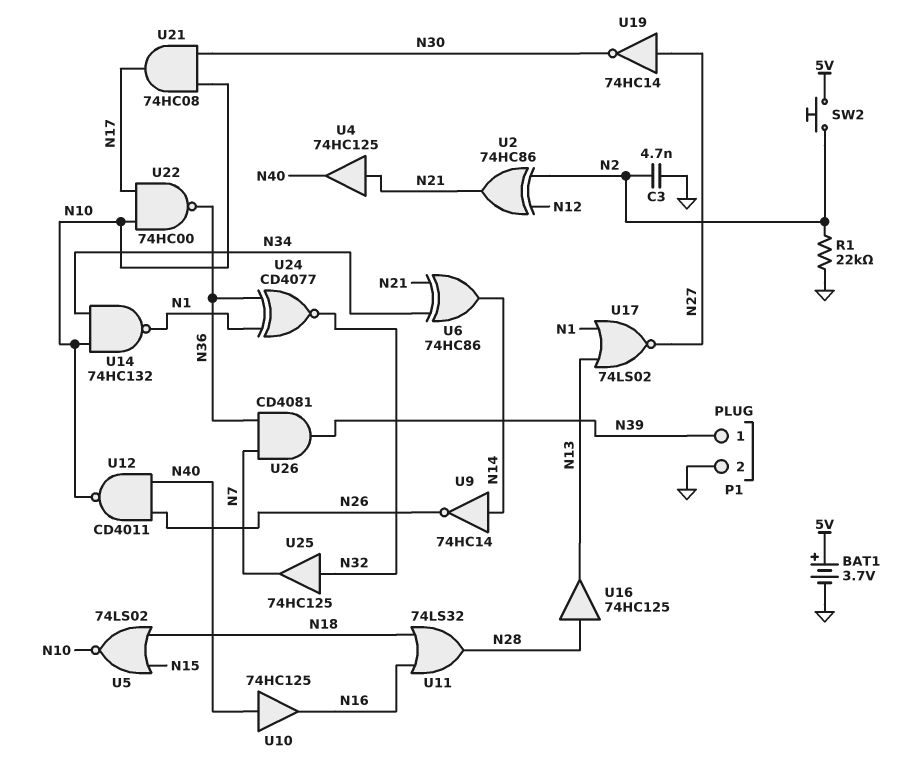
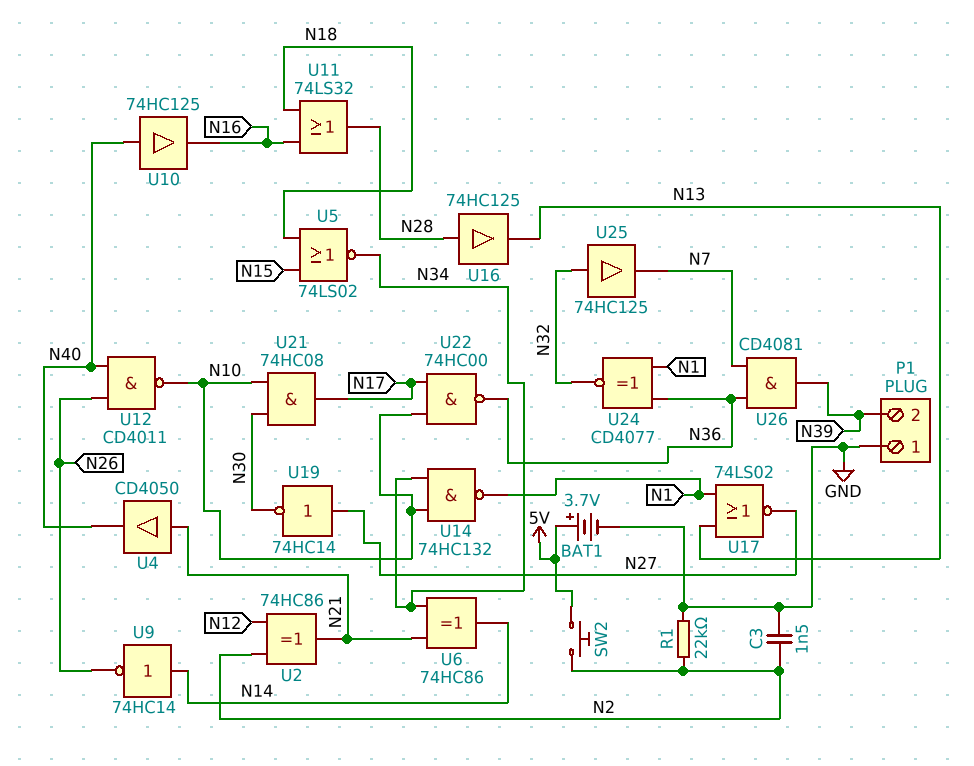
C3: 4.7nF (GND, N2) -> 1.5nF (GND, N2)
P1 pin 1: N39 -> GND
P1 pin 2: GND -> N39
U4: buffer 74HC125 (in N21, out N40) -> buffer CD4050 (in N21, out N40)
U5: NOR 74LS02 (in N15, in N18, out N10) -> NOR 74LS02 (in N15, in N18, out N34)

